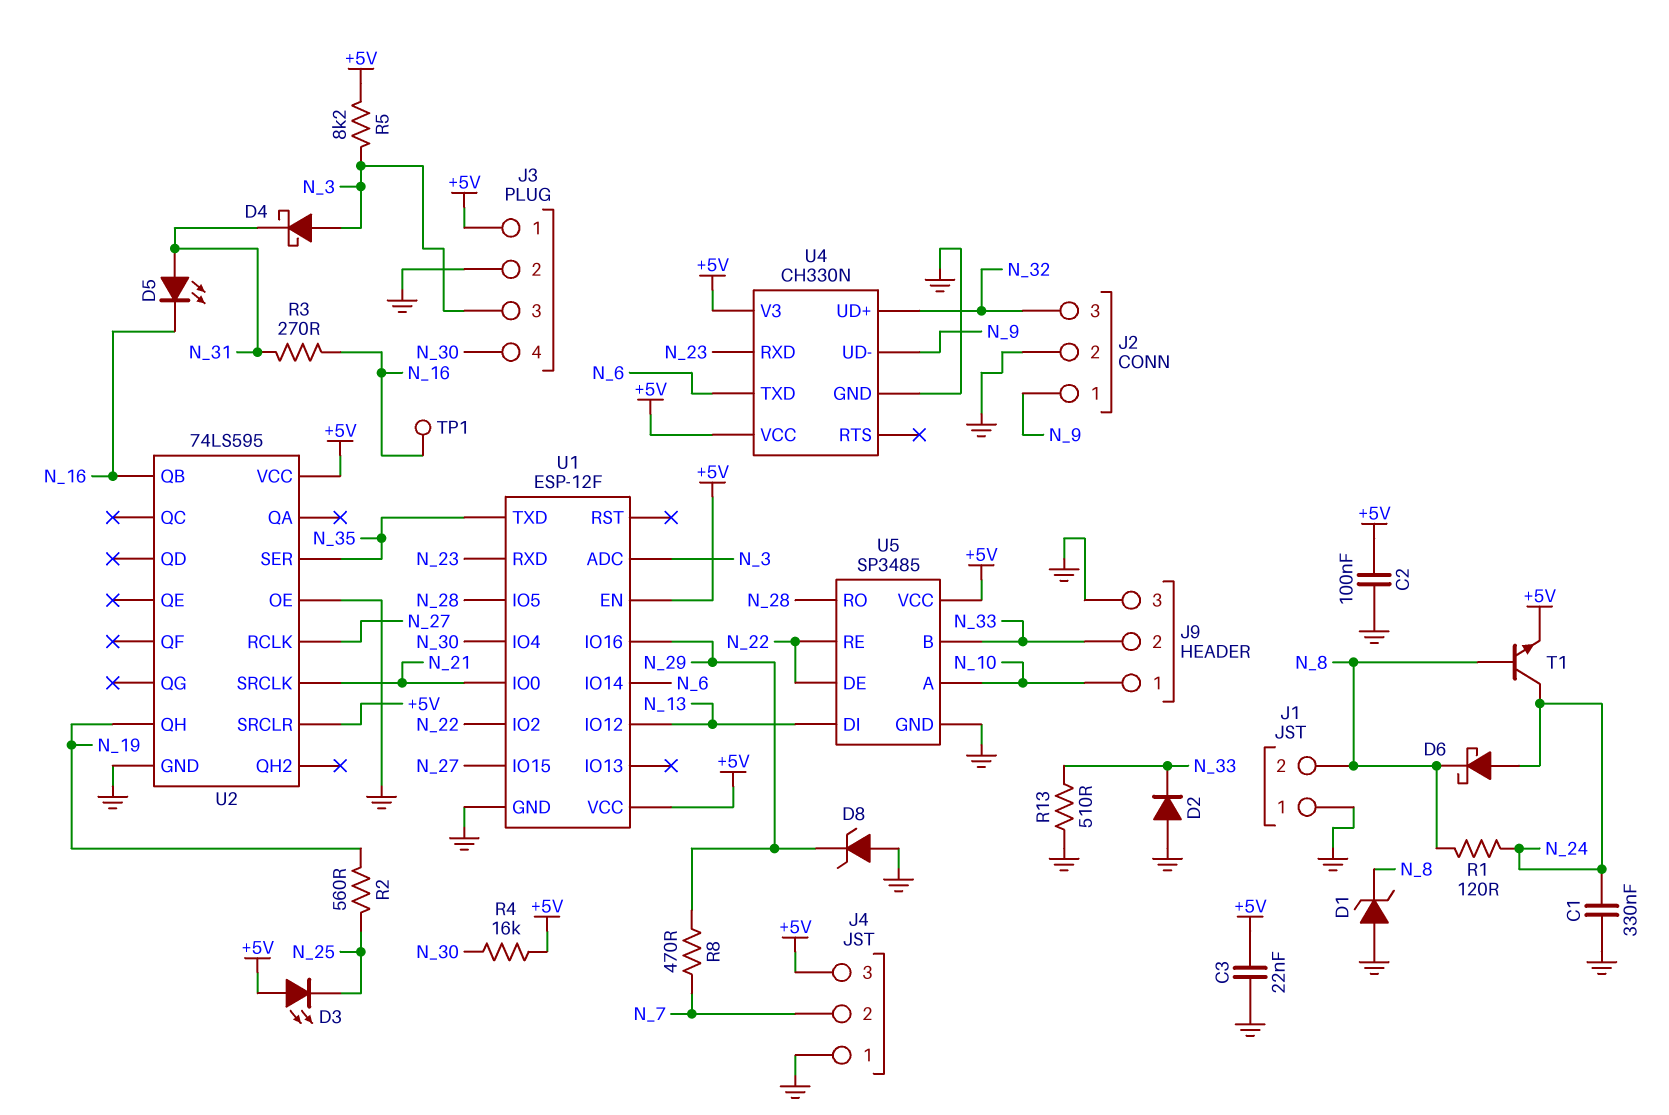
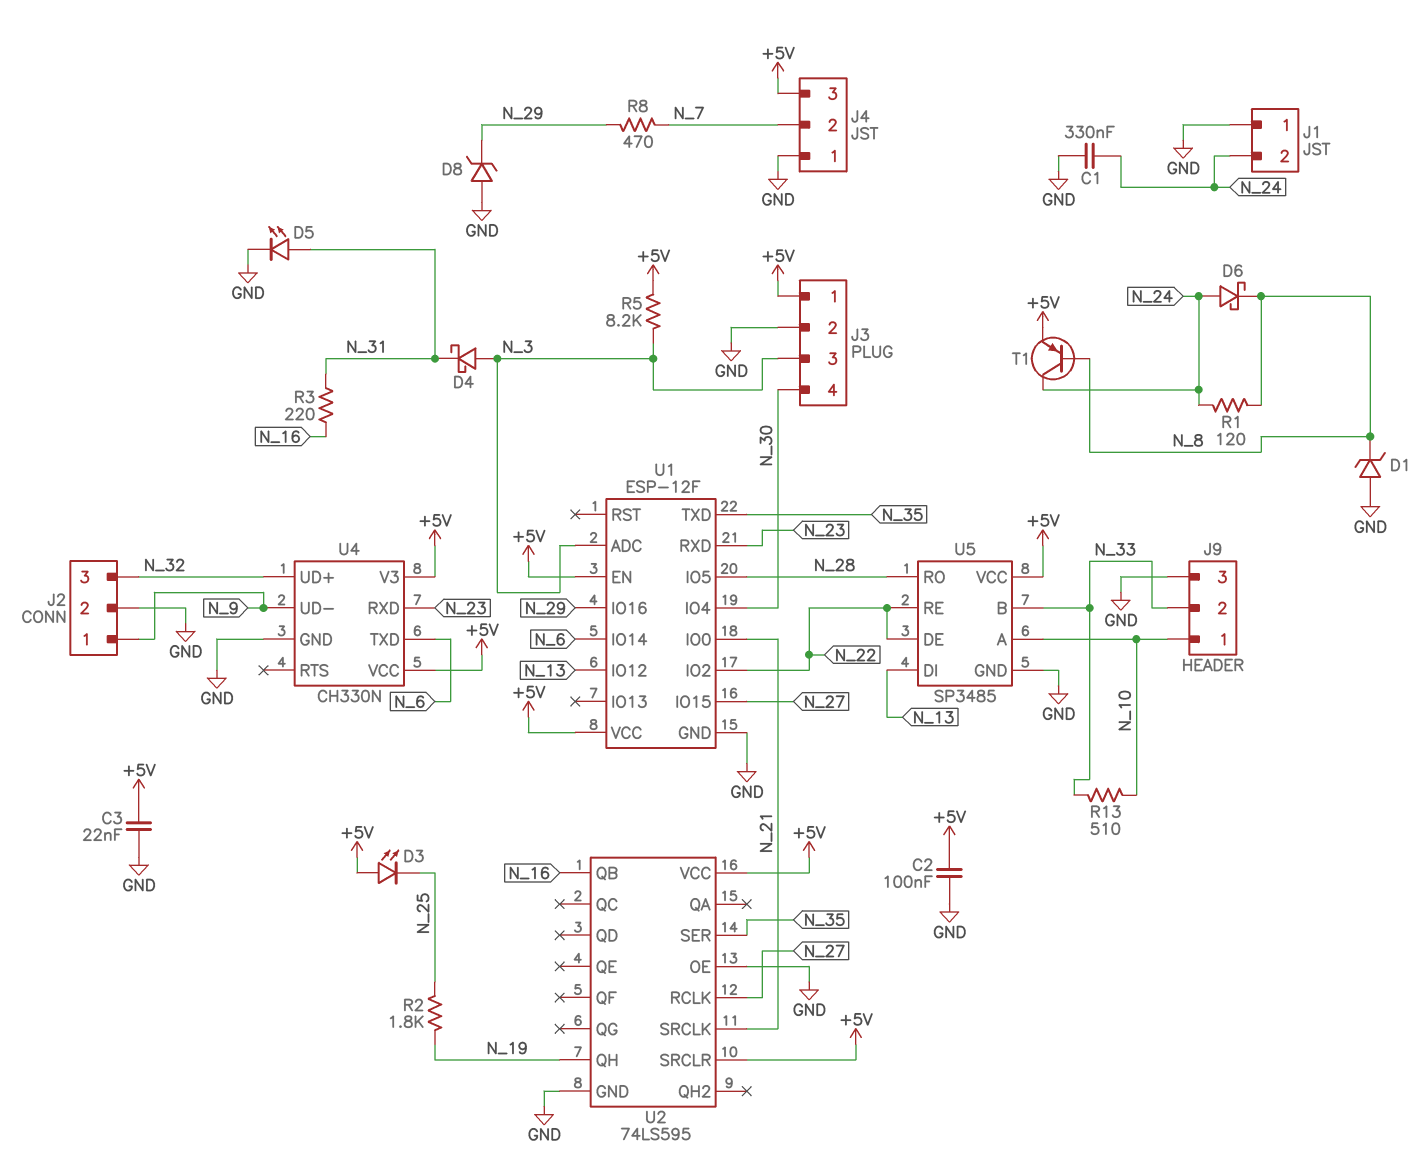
D2: diode (A GND, K N_33) -> none
D5: LED (A N_31, K N_16) -> LED (A N_31, K GND)
J1 pin 2: N_8 -> N_24
R2: 560 (N_19, N_25) -> 1.8k (N_19, N_25)
R3: 270 (N_16, N_31) -> 220 (N_16, N_31)
R4: 16k (+5V, N_30) -> none
R13: 510 (GND, N_33) -> 510 (N_10, N_33)
T1: NPN (B N_8, C N_24, E +5V) -> PNP (B N_8, C N_24, E +5V)
TP1: test point (N_16) -> none

